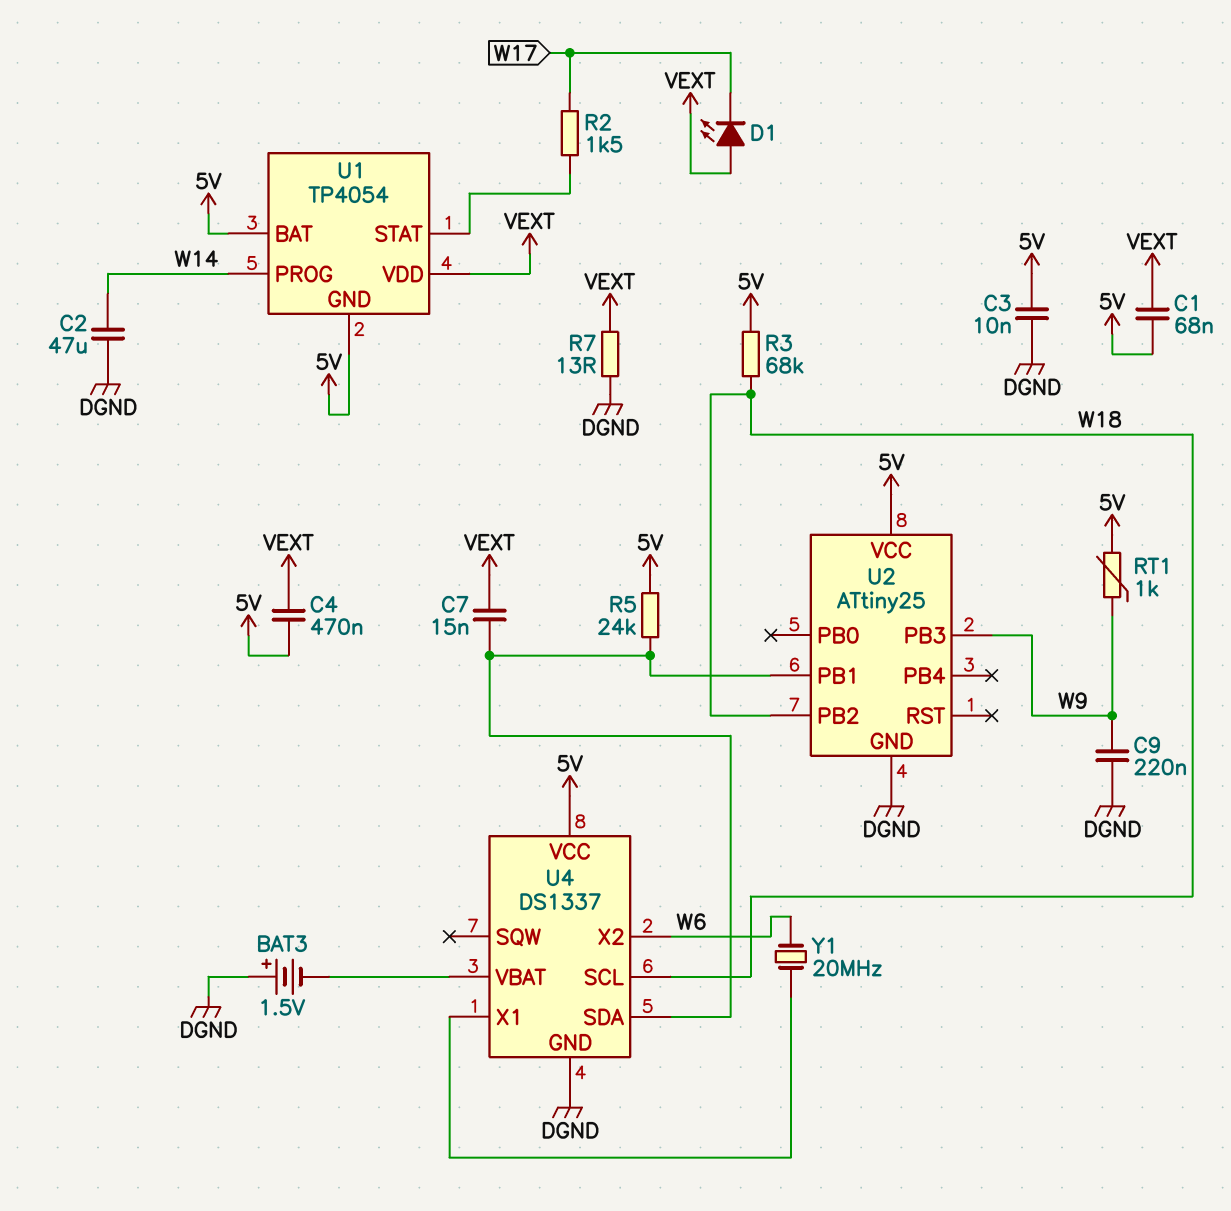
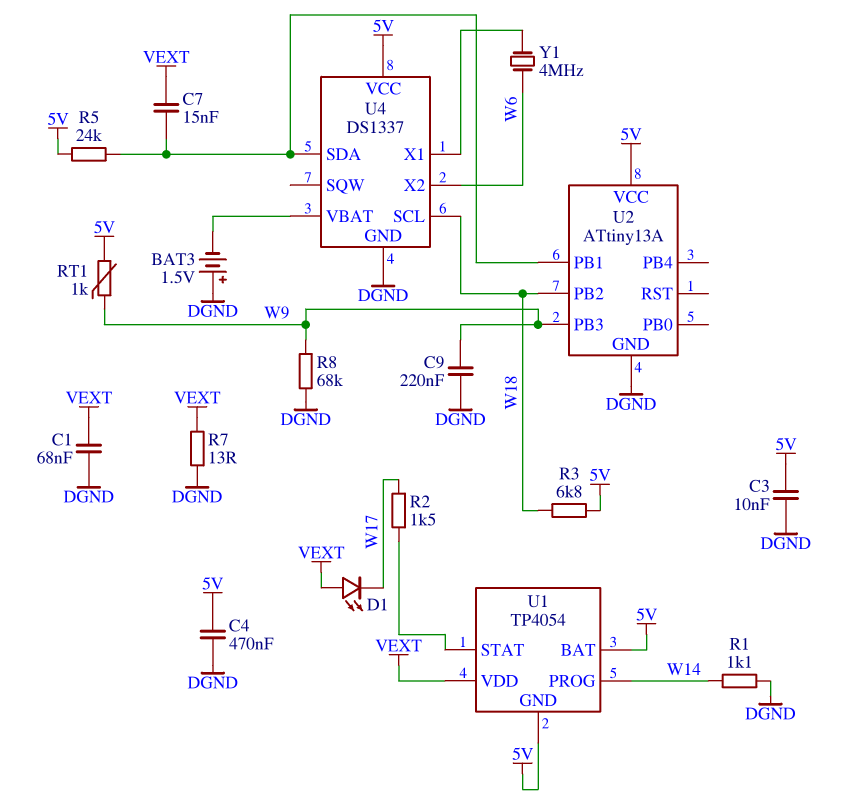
C1: 68nF (5V, VEXT) -> 68nF (DGND, VEXT)
C2: 47uF (DGND, W14) -> none
C4: 470nF (5V, VEXT) -> 470nF (5V, DGND)
R1: none -> 1.1k (DGND, W14)
R3: 68k (5V, W18) -> 6.8k (5V, W18)
R8: none -> 68k (DGND, W9)
U2: ATtiny25 -> ATtiny13A
Y1: 20MHz (U4/X1, W6) -> 4MHz (U4/X1, W6)

